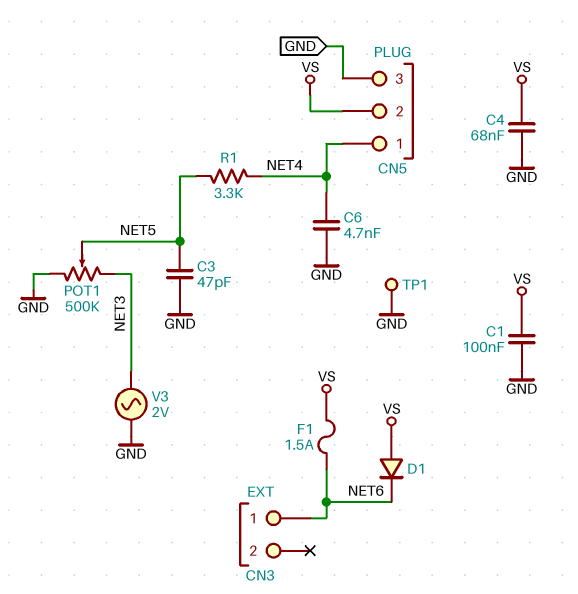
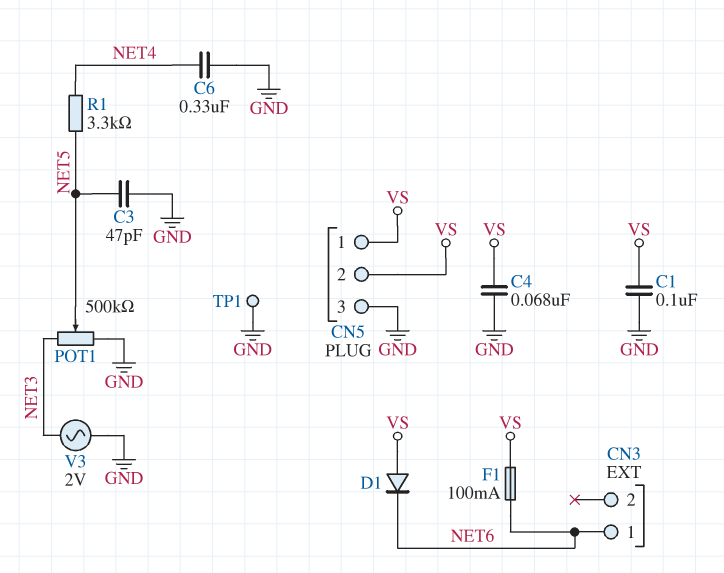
C6: 4.7nF (GND, NET4) -> 330nF (GND, NET4)
CN5 pin 1: NET4 -> VS
F1: 1.5A (NET6, VS) -> 100mA (NET6, VS)

